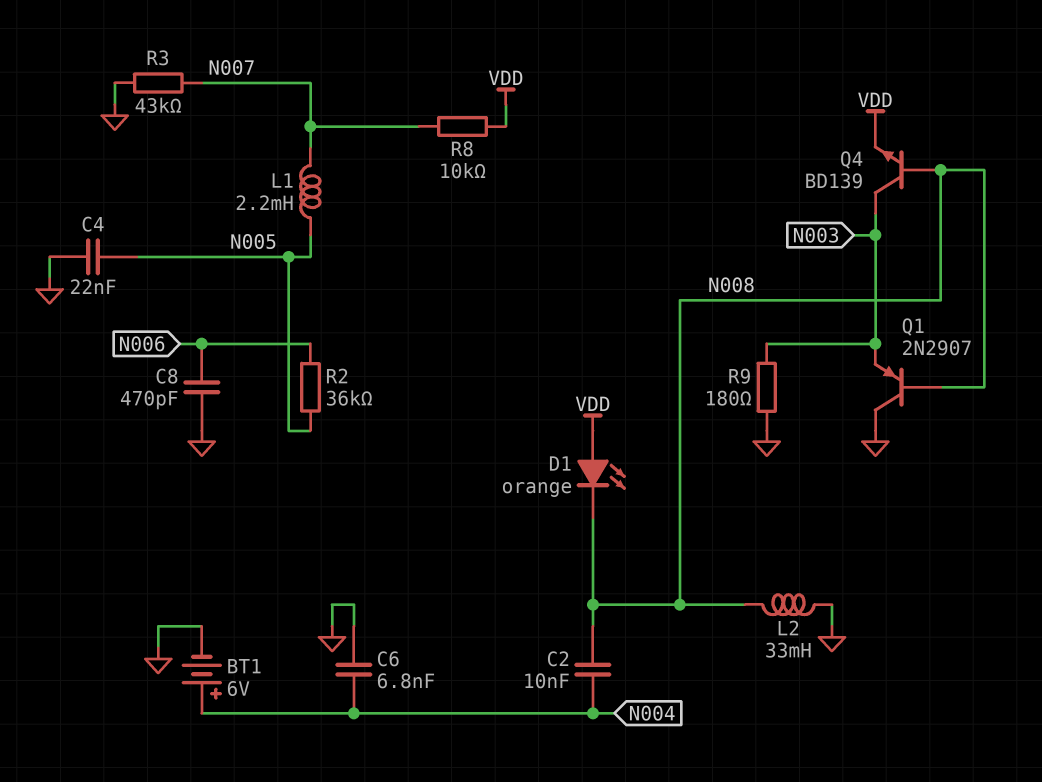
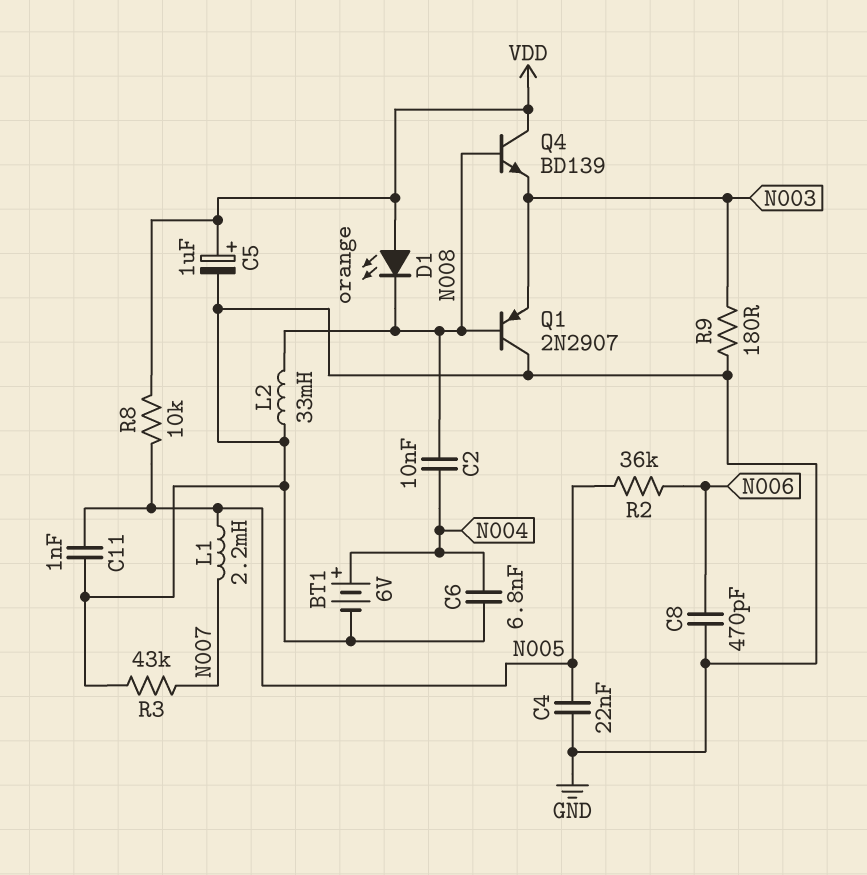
C5: none -> 1uF (plus VDD, minus GND)
C11: none -> 1nF (GND, N005)
Q4: NPN BD139 (B N008, C N003, E VDD) -> NPN BD139 (B N008, C VDD, E N003)
R8: 10k (N007, VDD) -> 10k (N005, VDD)

